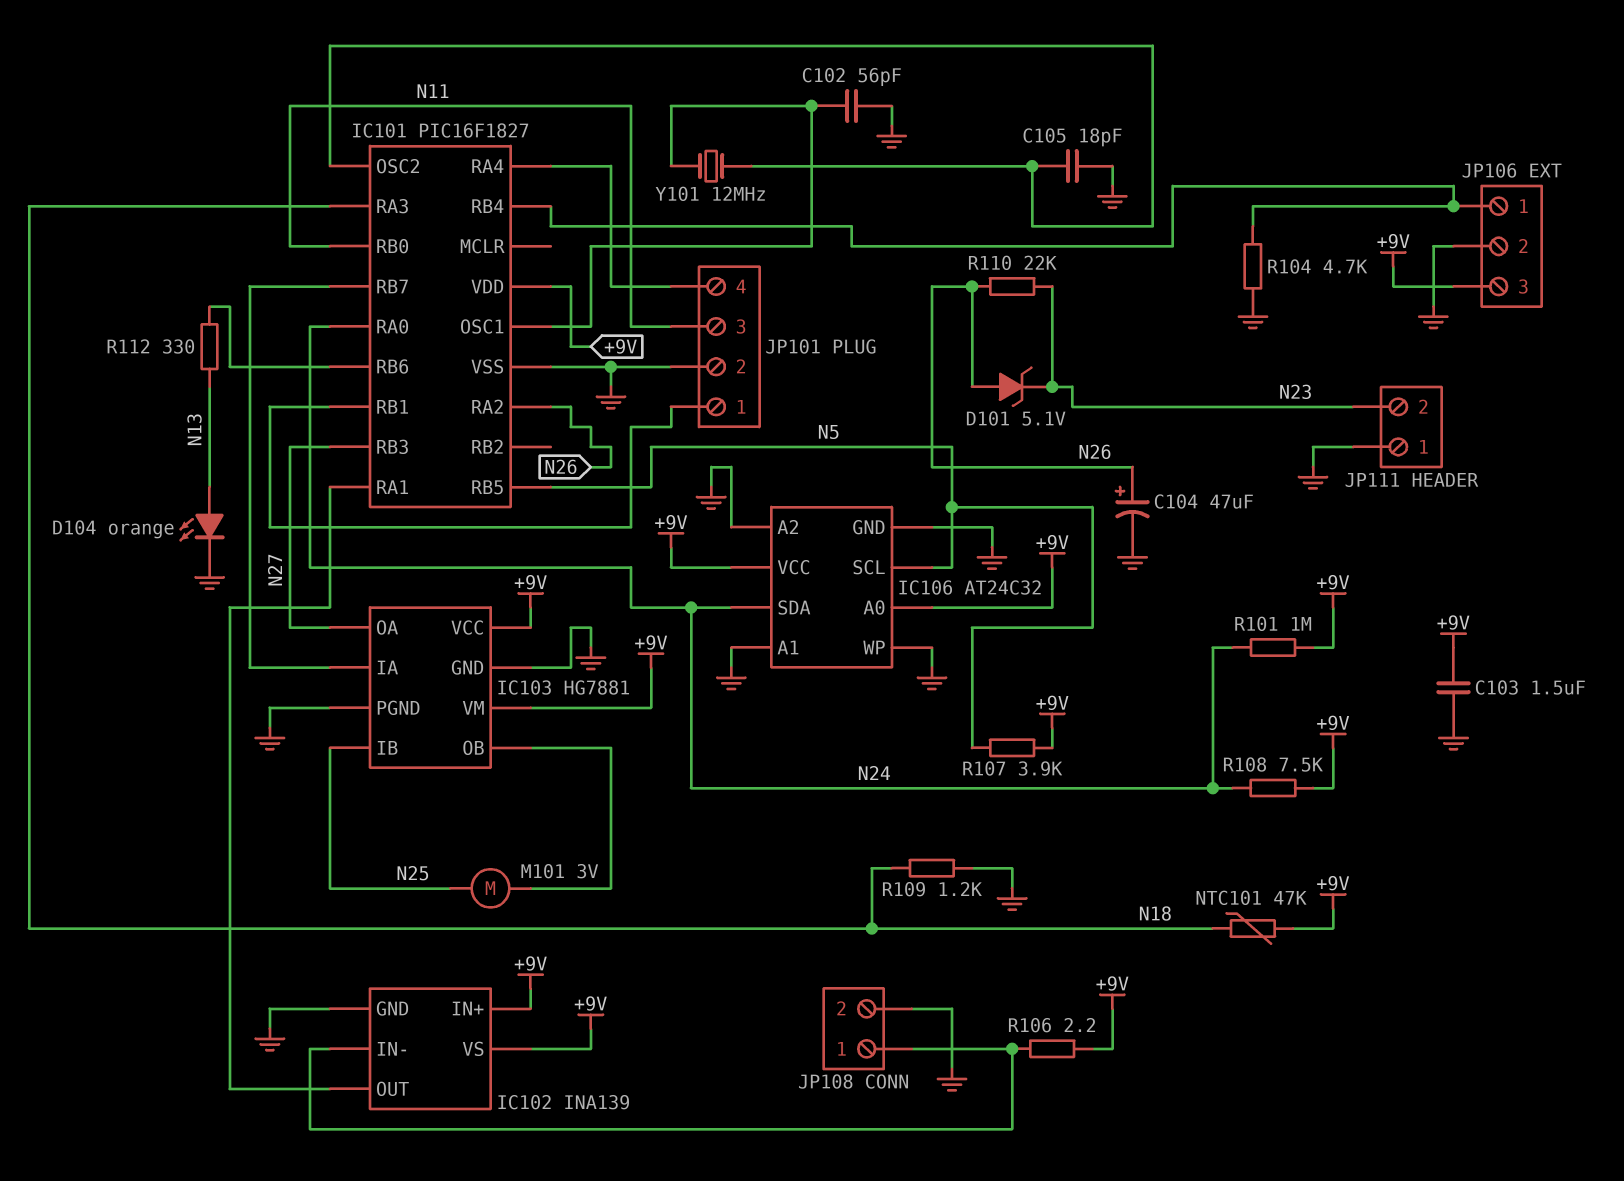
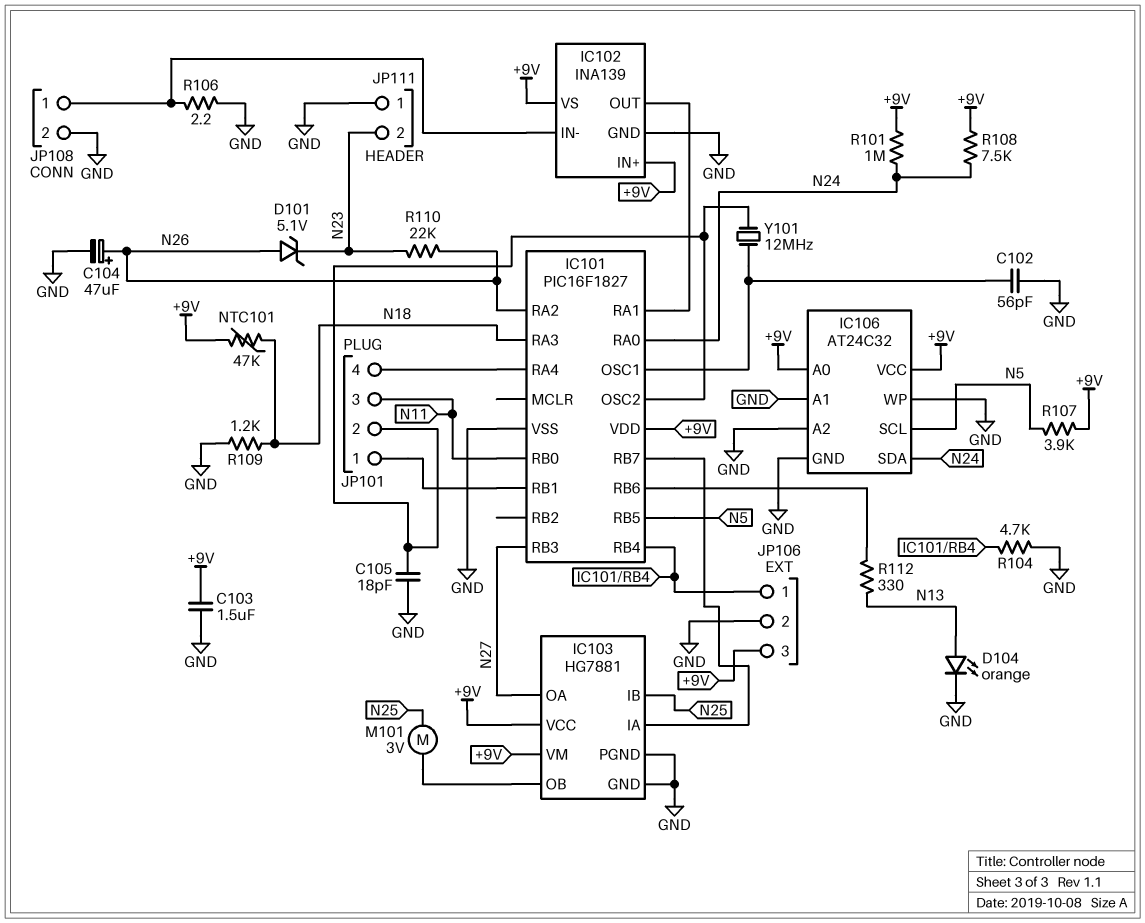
JP101 pin 2: GND -> IC101/OSC2
R106: 2.2 (+9V, IC102/IN-) -> 2.2 (GND, IC102/IN-)

